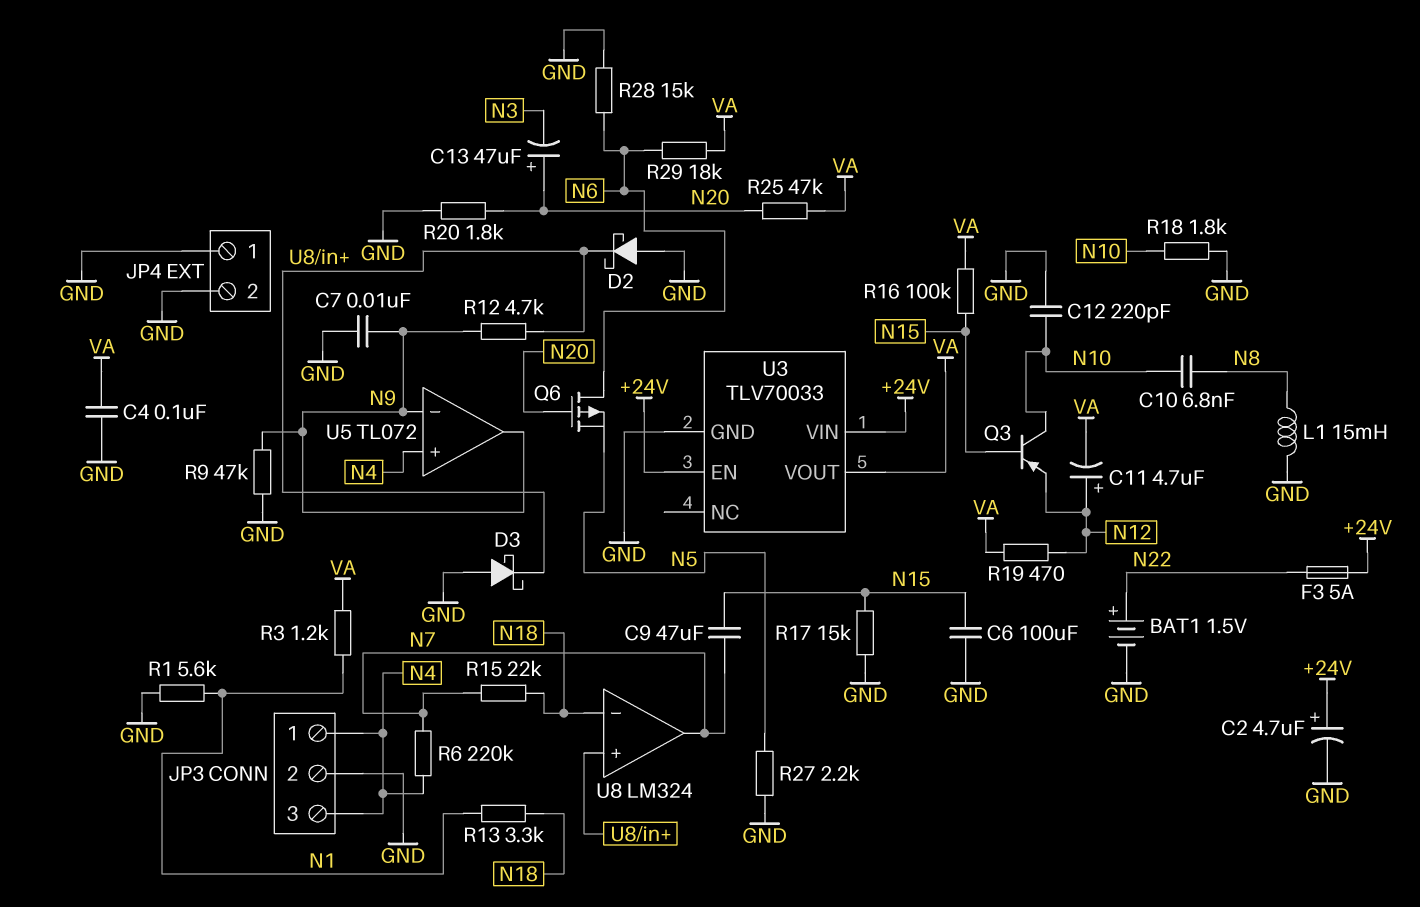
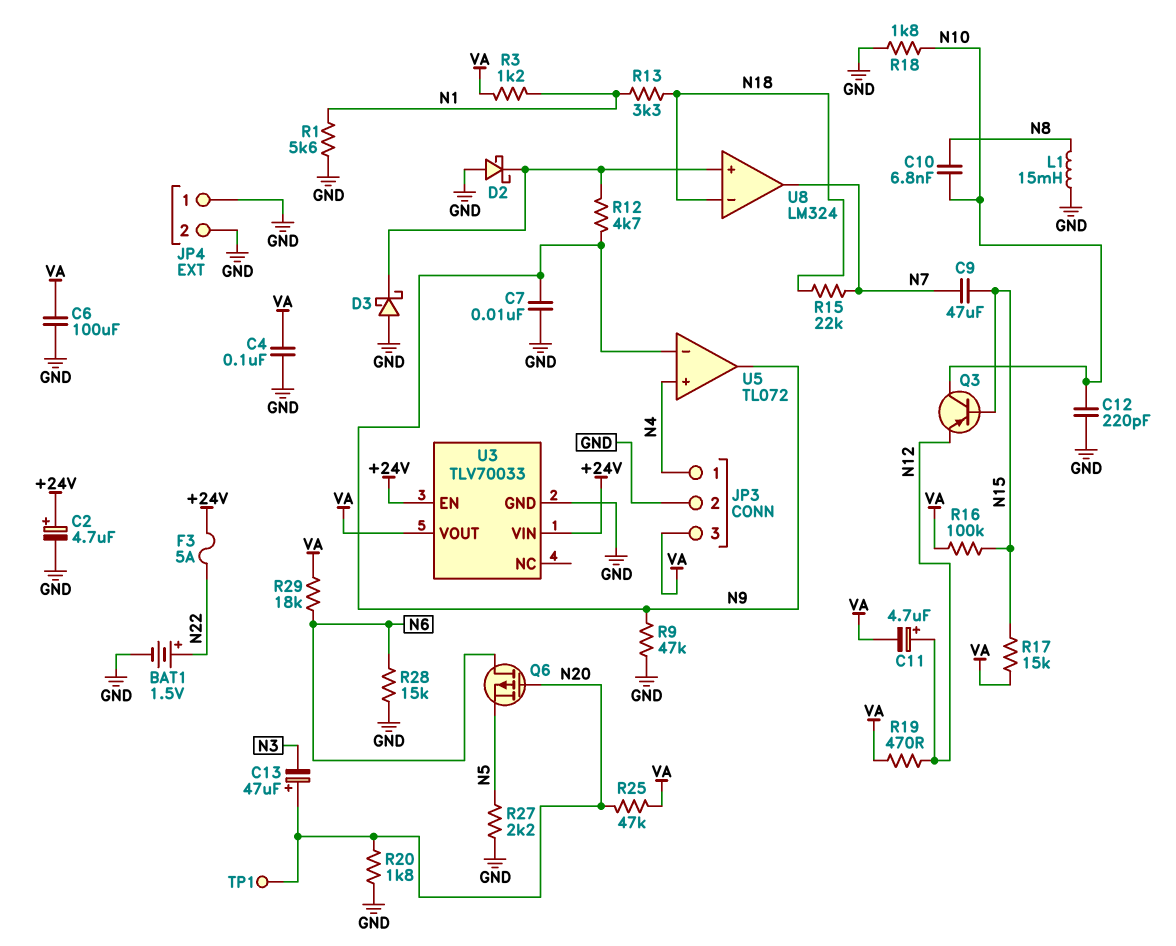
C6: 100uF (GND, N15) -> 100uF (GND, VA)
JP3 pin 3: N4 -> VA
R6: 220k (N4, N7) -> none
R17: 15k (GND, N15) -> 15k (N15, VA)
TP1: none -> test point (N20)

